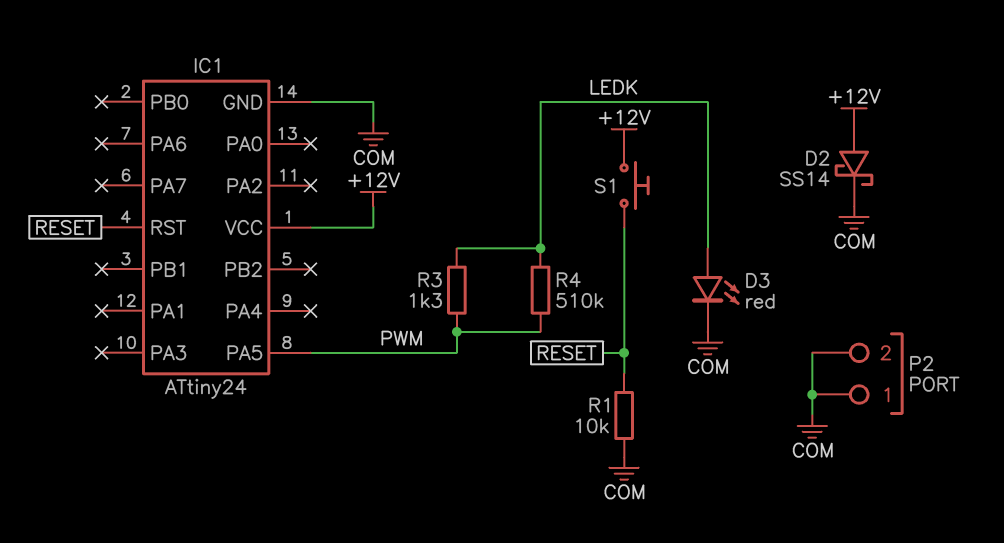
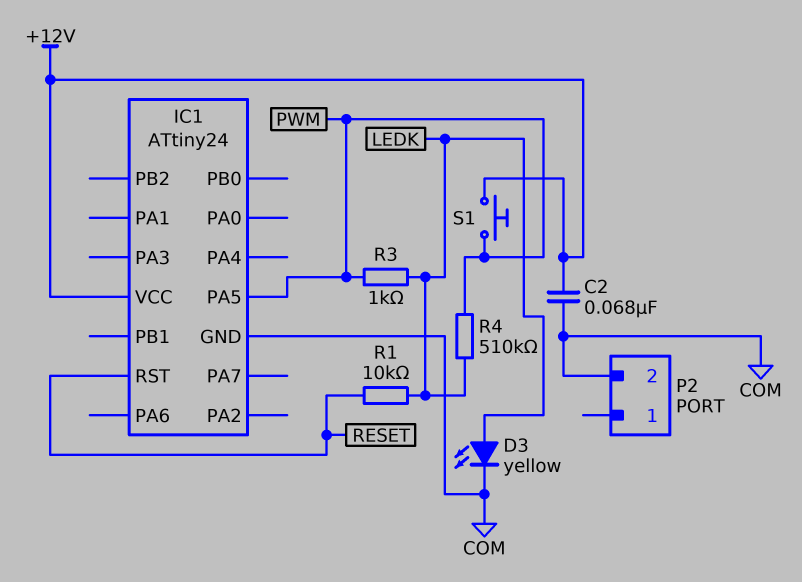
C2: none -> 68nF (+12V, COM)
D2: schottky SS14 (A +12V, K COM) -> none
D3: LED red (A LEDK, K COM) -> LED yellow (A LEDK, K COM)
P2 pin 1: COM -> none
R1: 10k (COM, RESET) -> 10k (LEDK, RESET)
R3: 1.3k (LEDK, PWM) -> 1k (LEDK, PWM)
S1: button (+12V, RESET) -> button (+12V, PWM)

